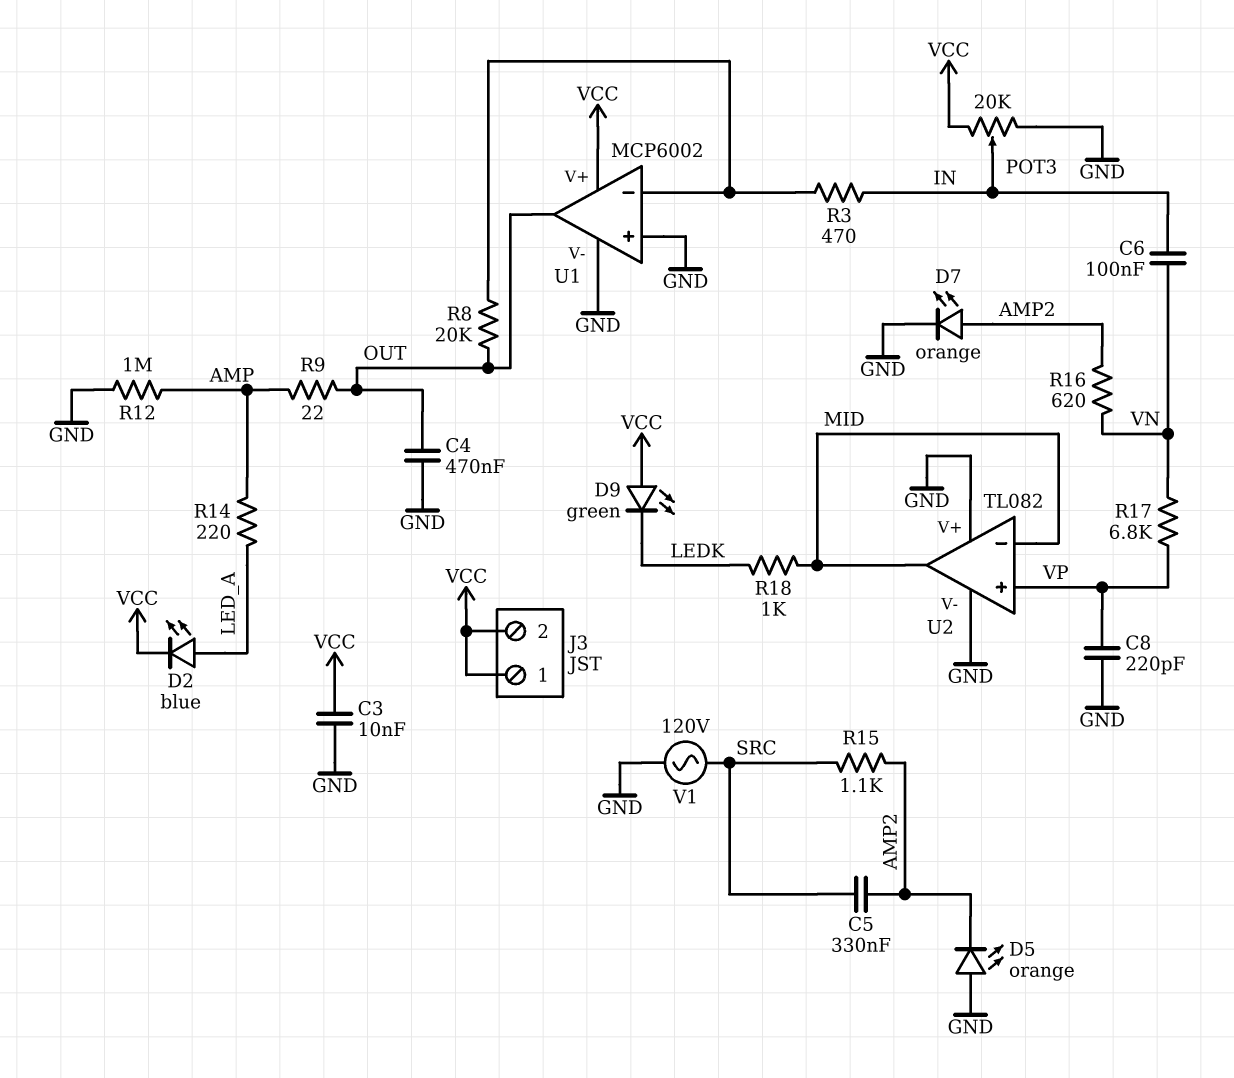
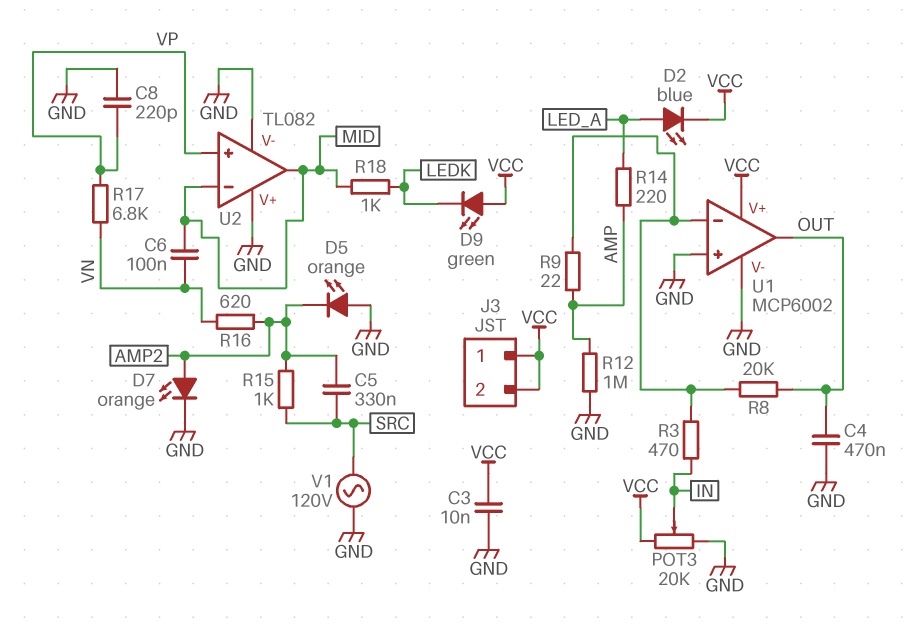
C6: 100nF (IN, VN) -> 100nF (MID, VN)
R9: 22 (AMP, OUT) -> 22 (AMP, U1/in-)
R15: 1.1k (AMP2, SRC) -> 1k (AMP2, SRC)

